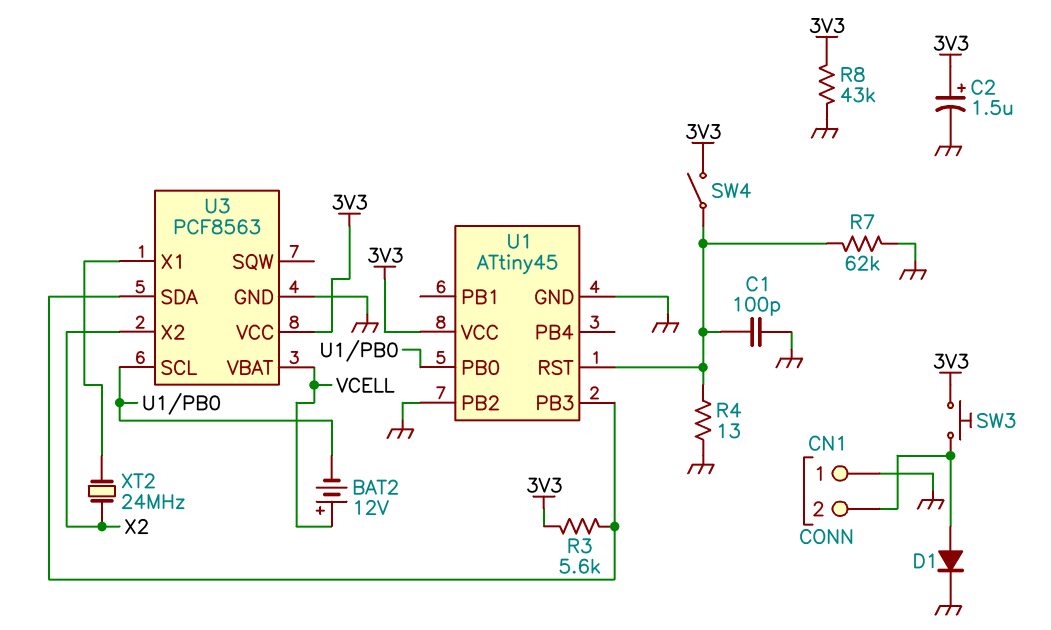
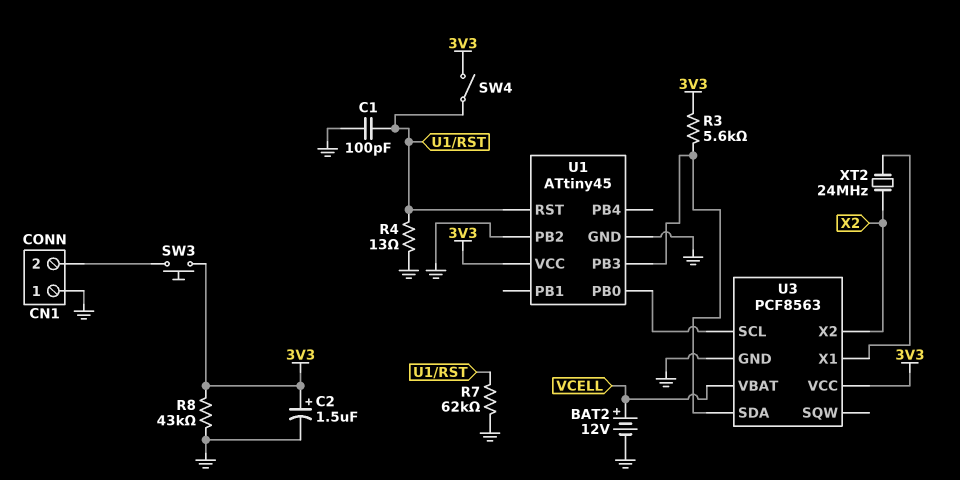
BAT2: 12V (plus VCELL, minus U1/PB0) -> 12V (plus VCELL, minus GND)
D1: diode (A CN1/2, K GND) -> none

